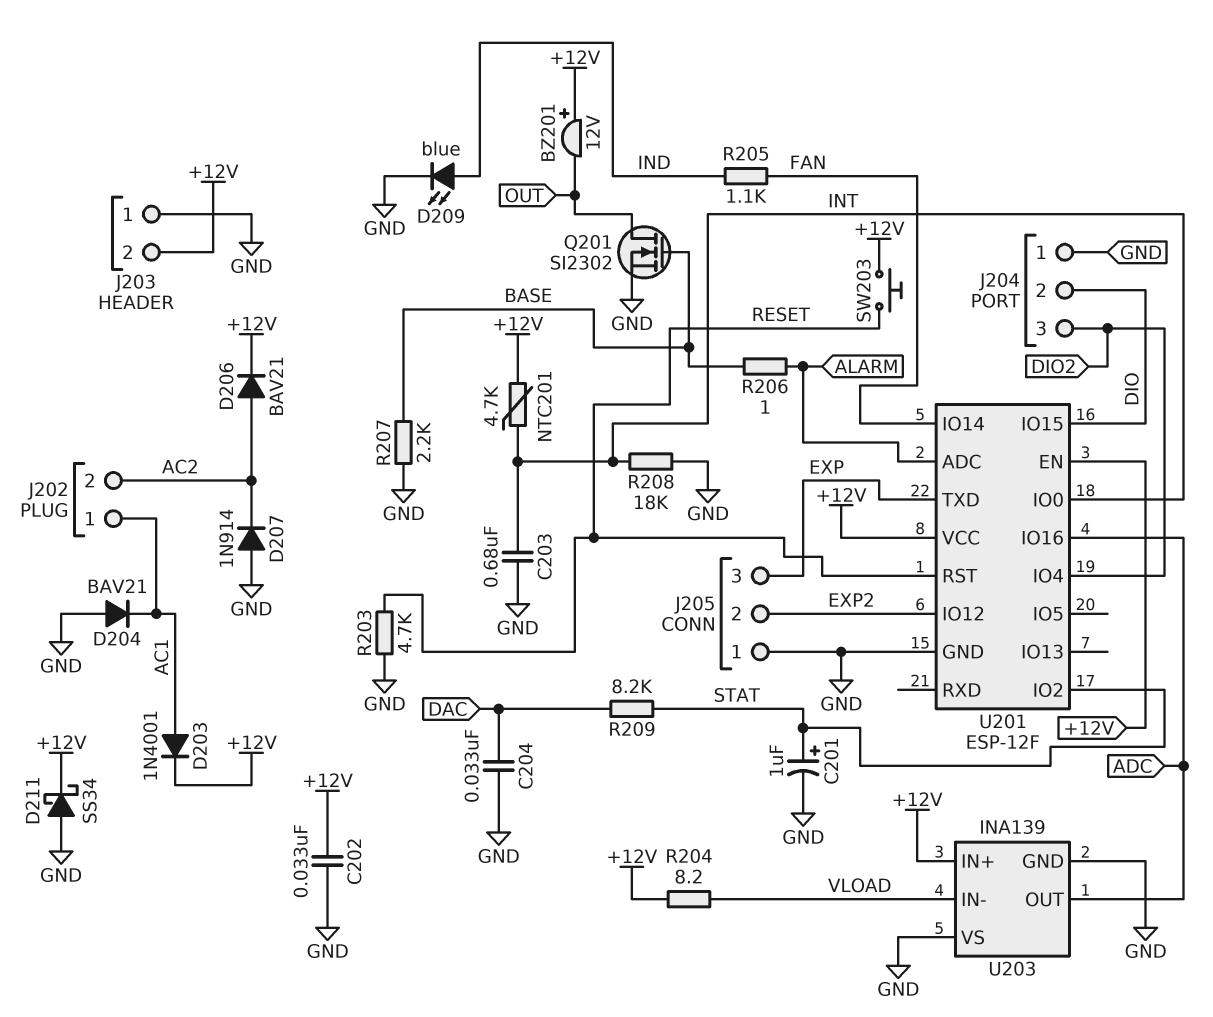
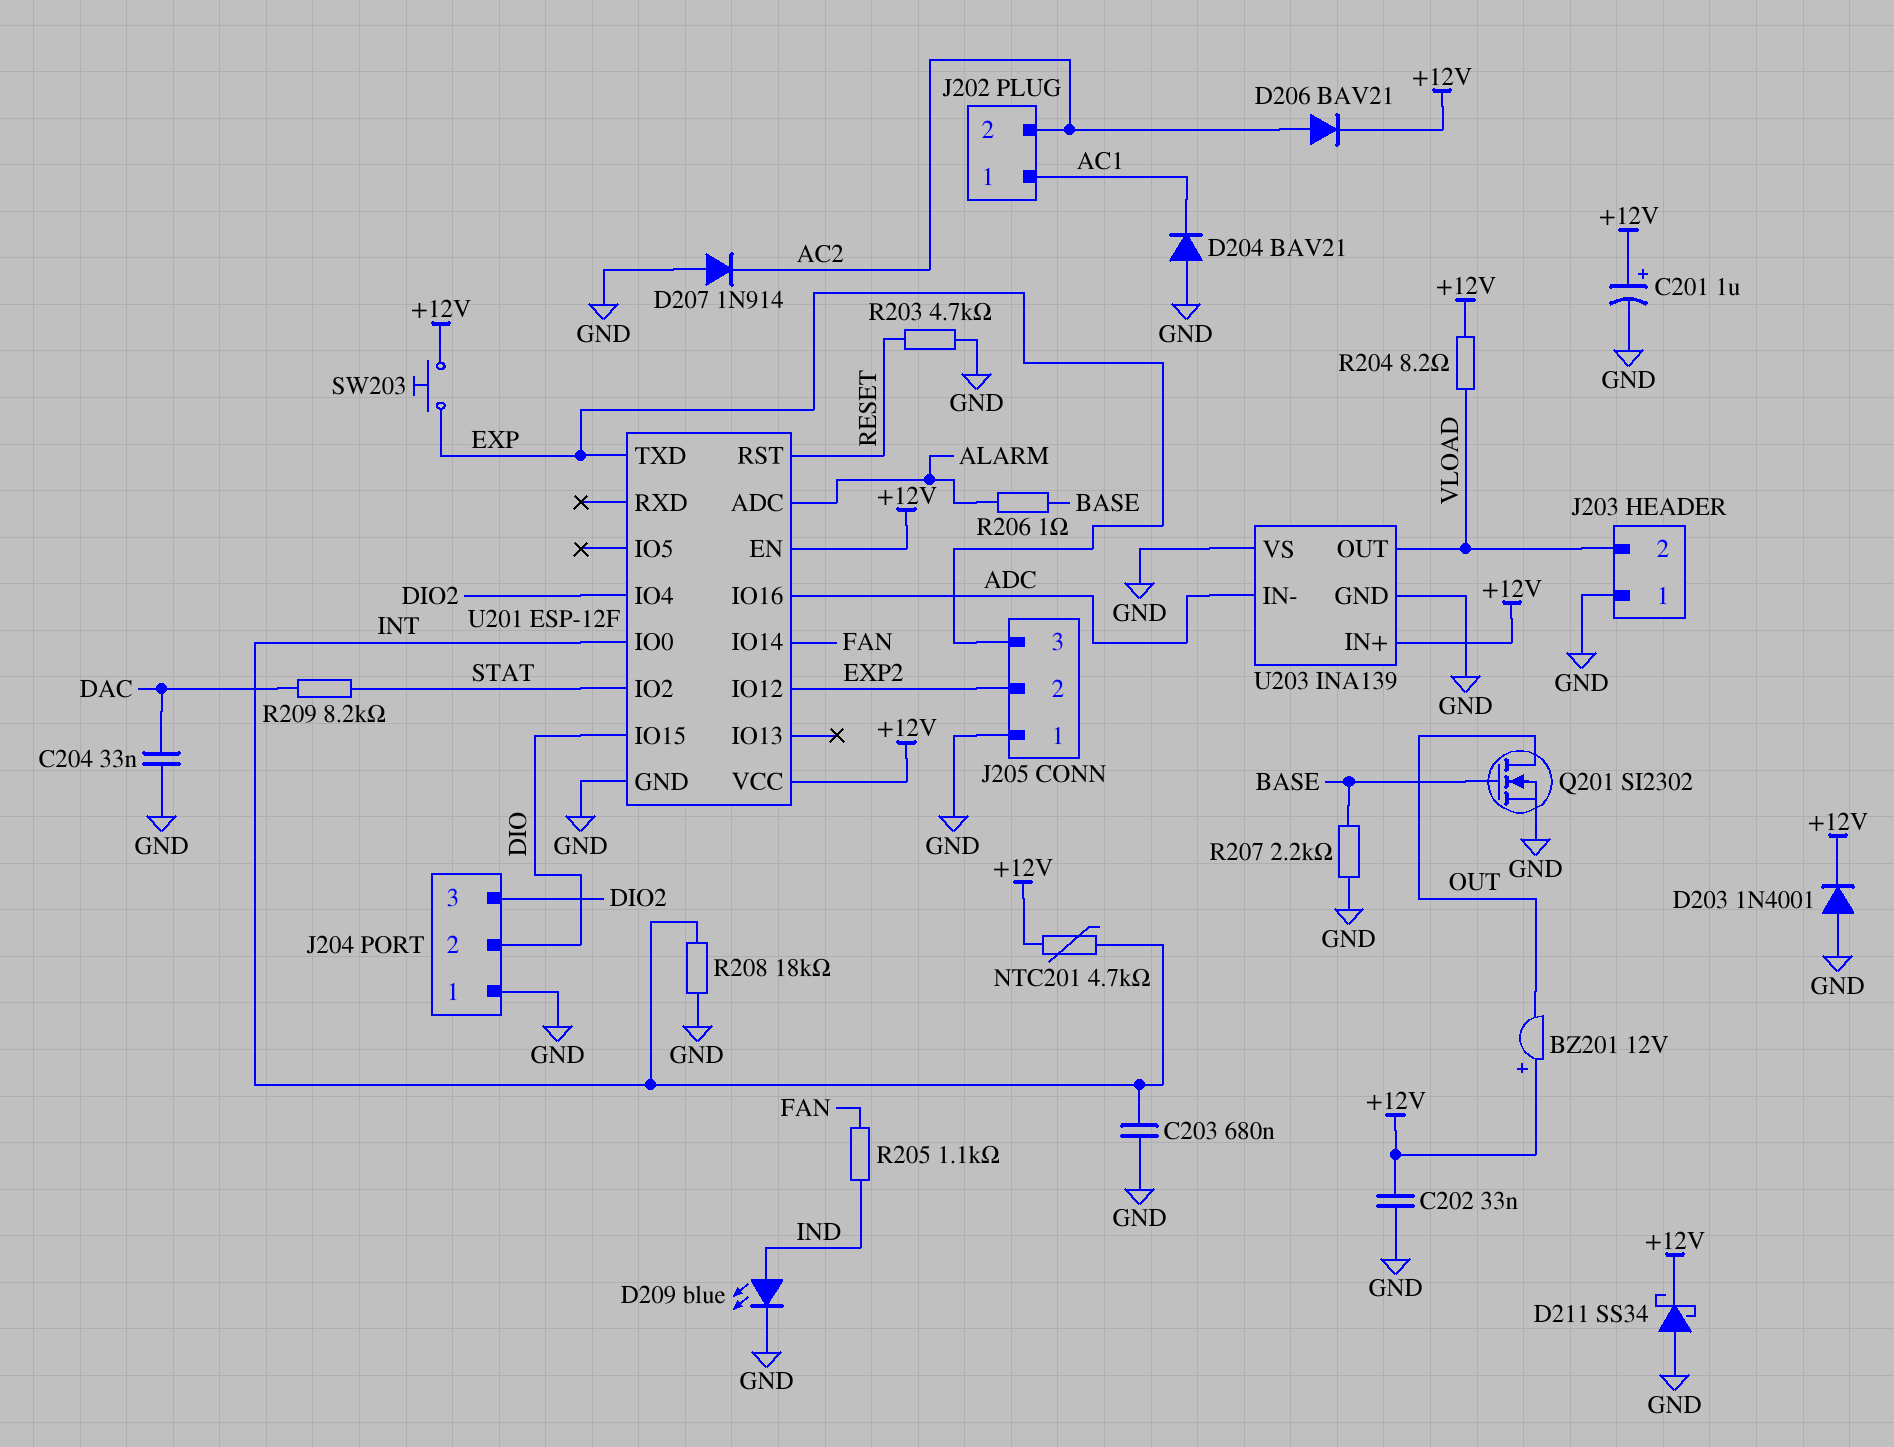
C201: 1uF (plus STAT, minus GND) -> 1uF (plus +12V, minus GND)
D203: diode 1N4001 (A AC1, K +12V) -> diode 1N4001 (A GND, K +12V)
J203 pin 2: +12V -> VLOAD
SW203: button (+12V, RESET) -> button (+12V, EXP)
U203 pin IN-: VLOAD -> ADC
U203 pin OUT: ADC -> VLOAD

